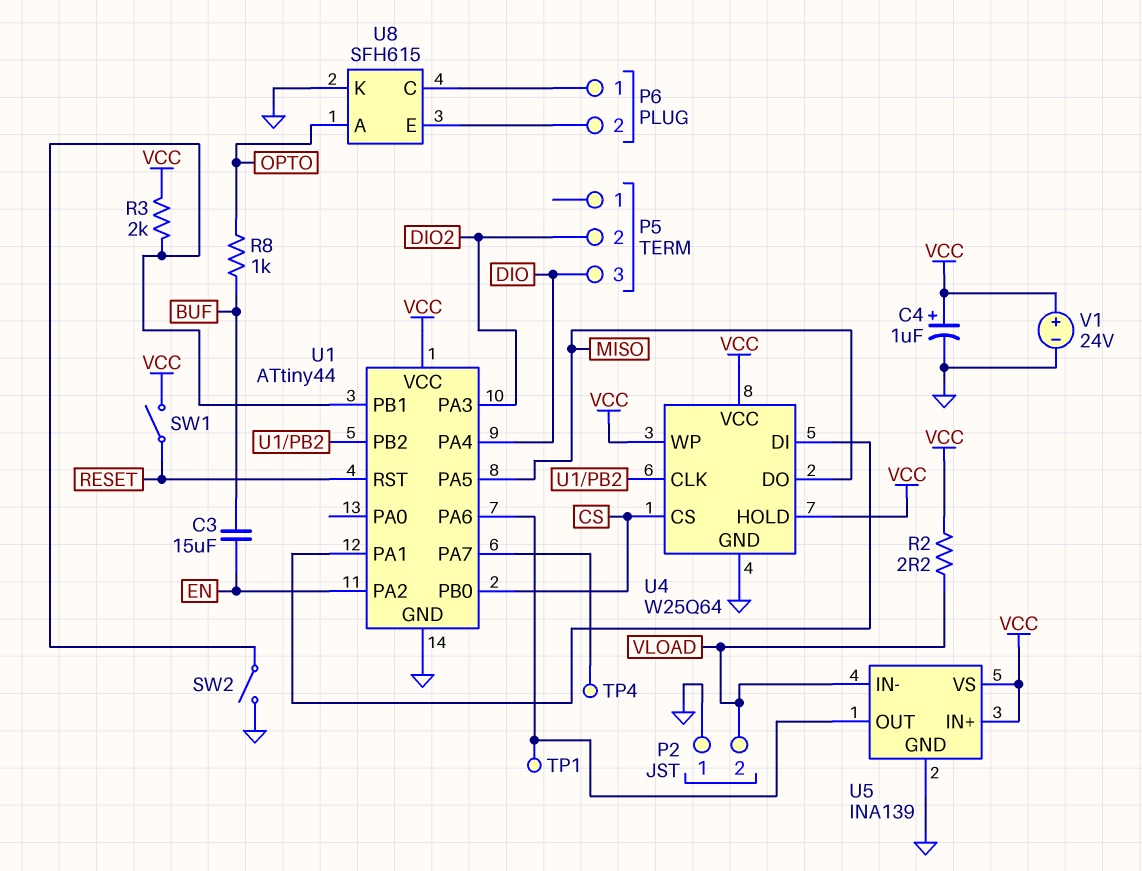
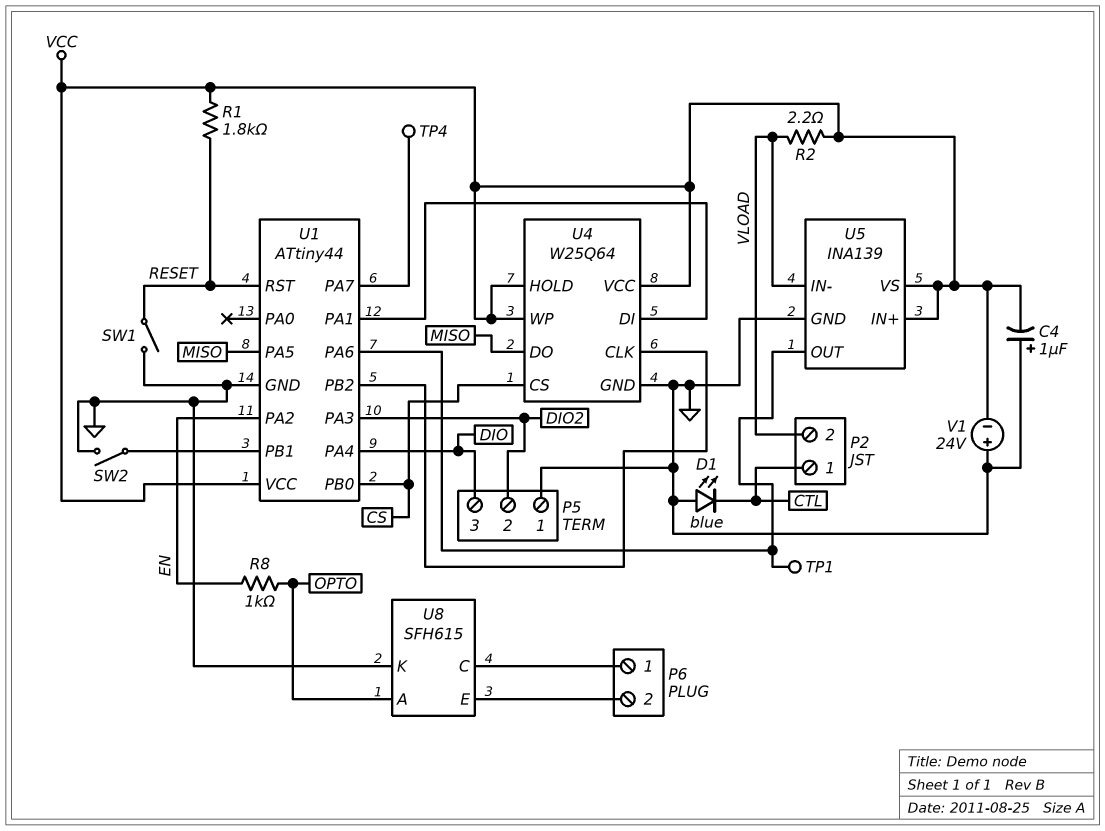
C3: 15uF (BUF, EN) -> none
C4: 1uF (plus VCC, minus GND) -> 1uF (plus GND, minus VCC)
D1: none -> LED blue (A GND, K CTL)
P2 pin 1: GND -> CTL
P5 pin 1: none -> GND
R1: none -> 1.8k (RESET, VCC)
R3: 2k (U1/PB1, VCC) -> none
R8: 1k (BUF, OPTO) -> 1k (EN, OPTO)
SW1: switch (RESET, VCC) -> switch (GND, RESET)
V1: 24V (plus VCC, minus GND) -> 24V (plus GND, minus VCC)

